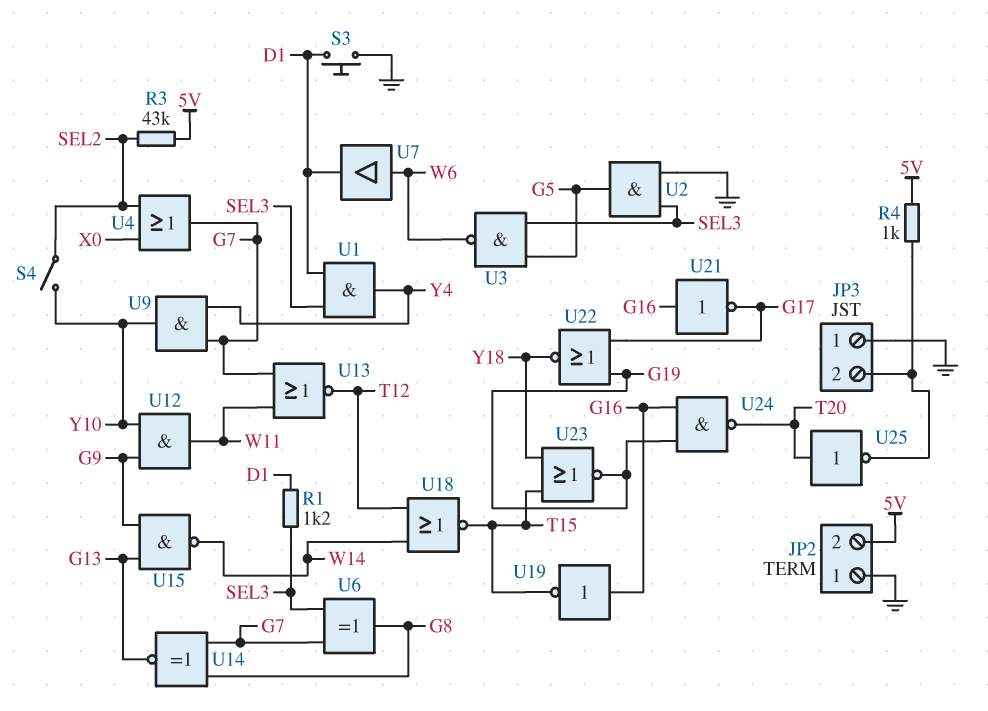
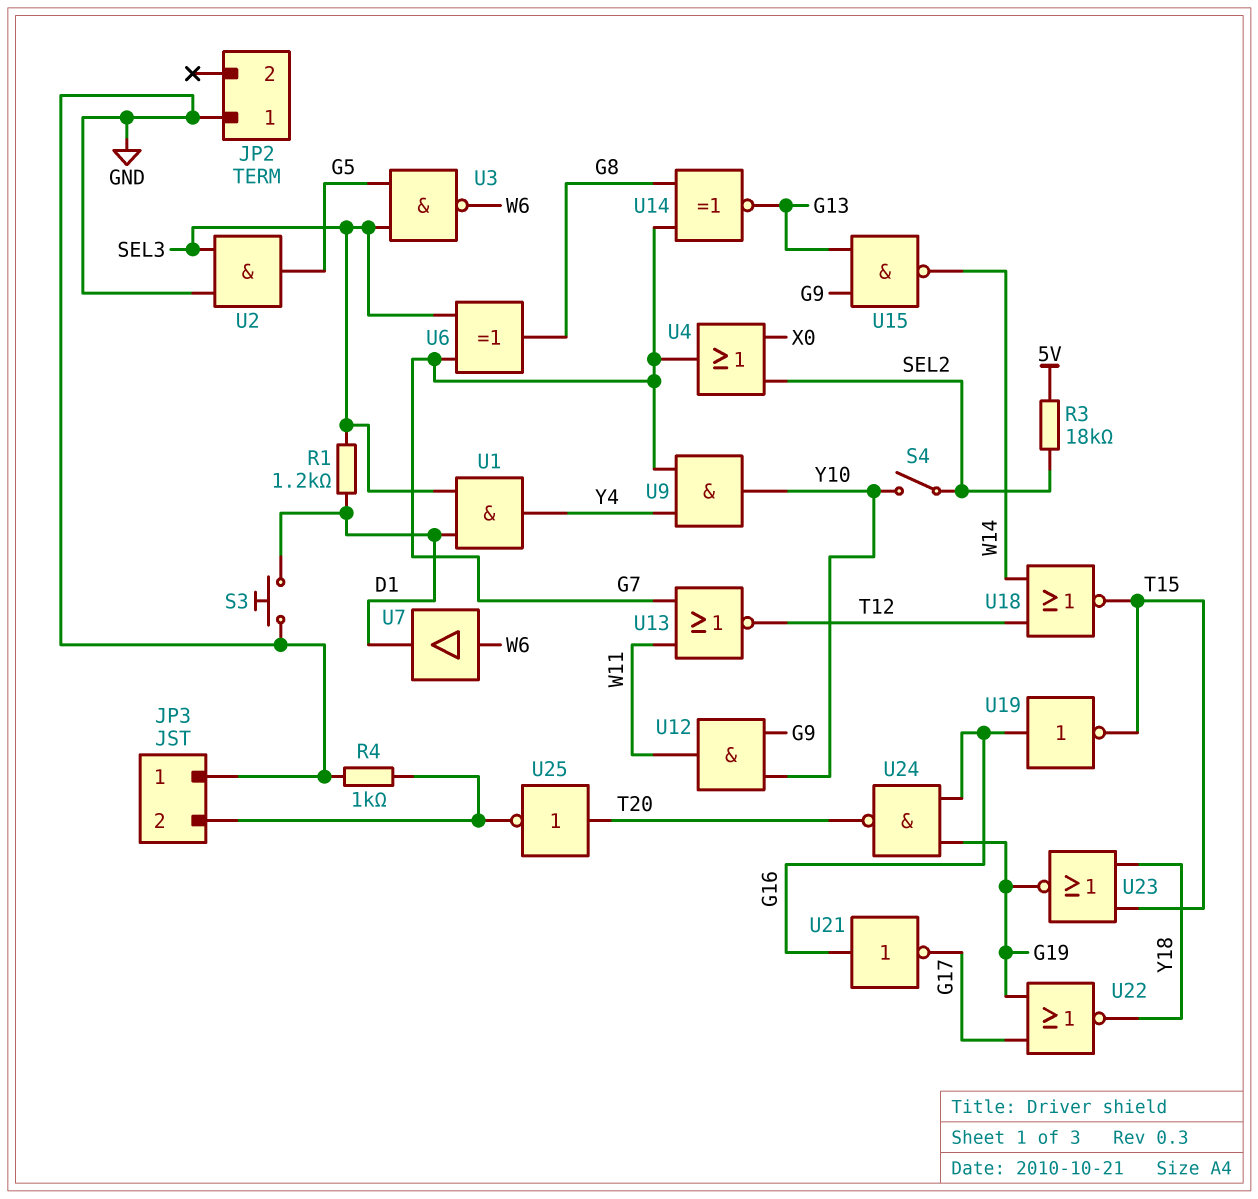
JP2 pin 2: 5V -> none
R3: 43k (5V, SEL2) -> 18k (5V, SEL2)
R4: 1k (5V, JP3/2) -> 1k (GND, JP3/2)

